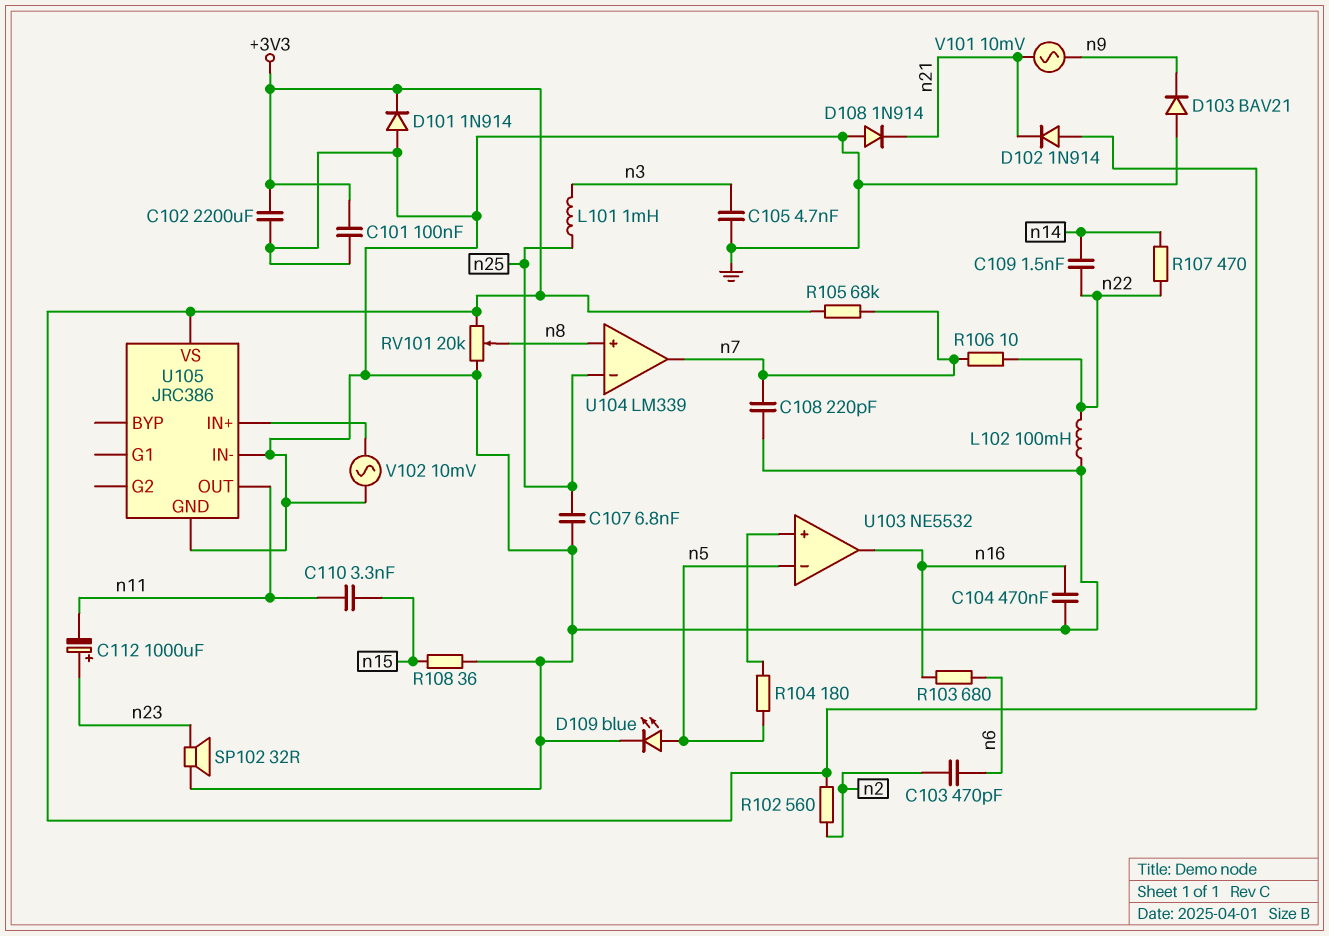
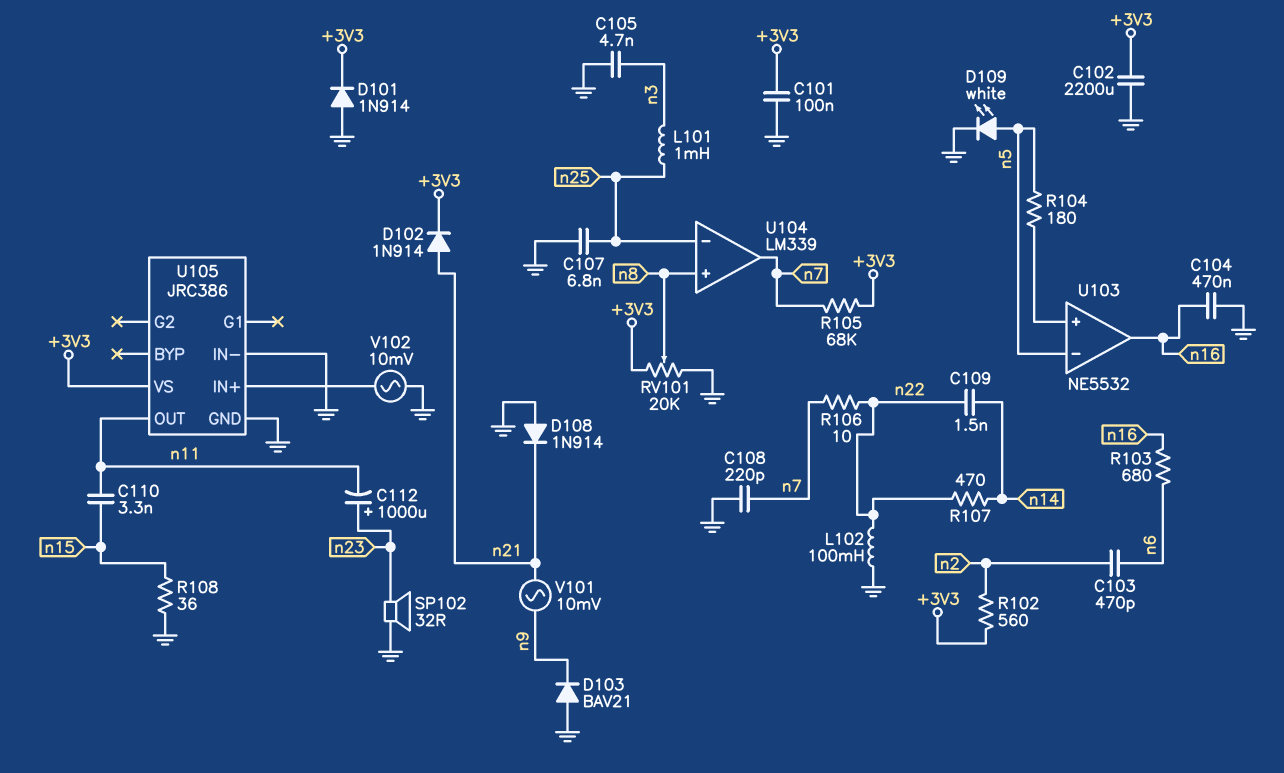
D102: diode 1N914 (A +3V3, K n21) -> diode 1N914 (A n21, K +3V3)
D109: LED blue (A n5, K GND) -> LED white (A n5, K GND)

